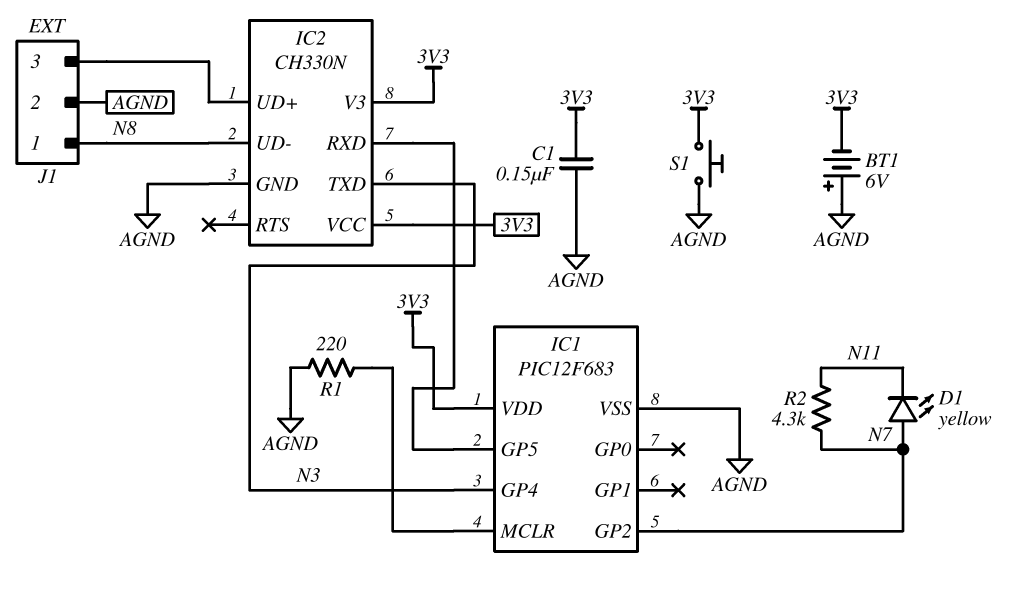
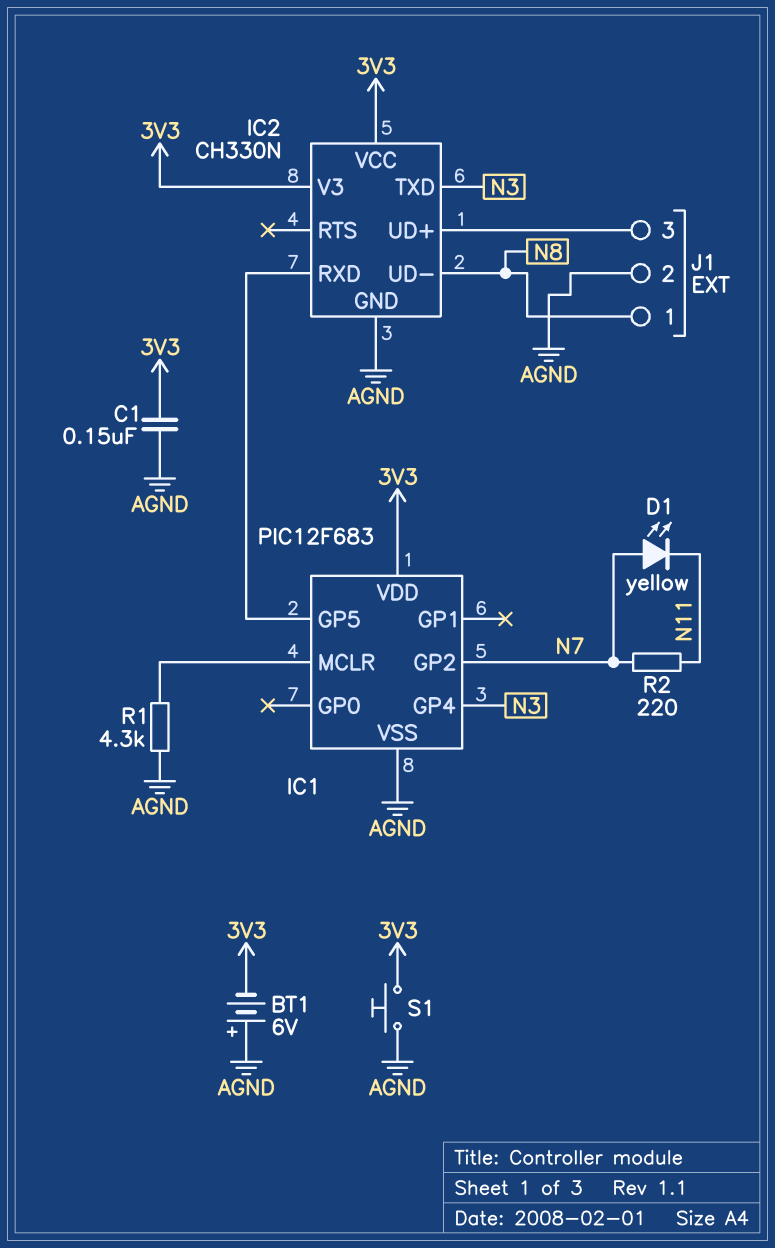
R1: 220 (AGND, IC1/MCLR) -> 4.3k (AGND, IC1/MCLR)
R2: 4.3k (N7, N11) -> 220 (N7, N11)

